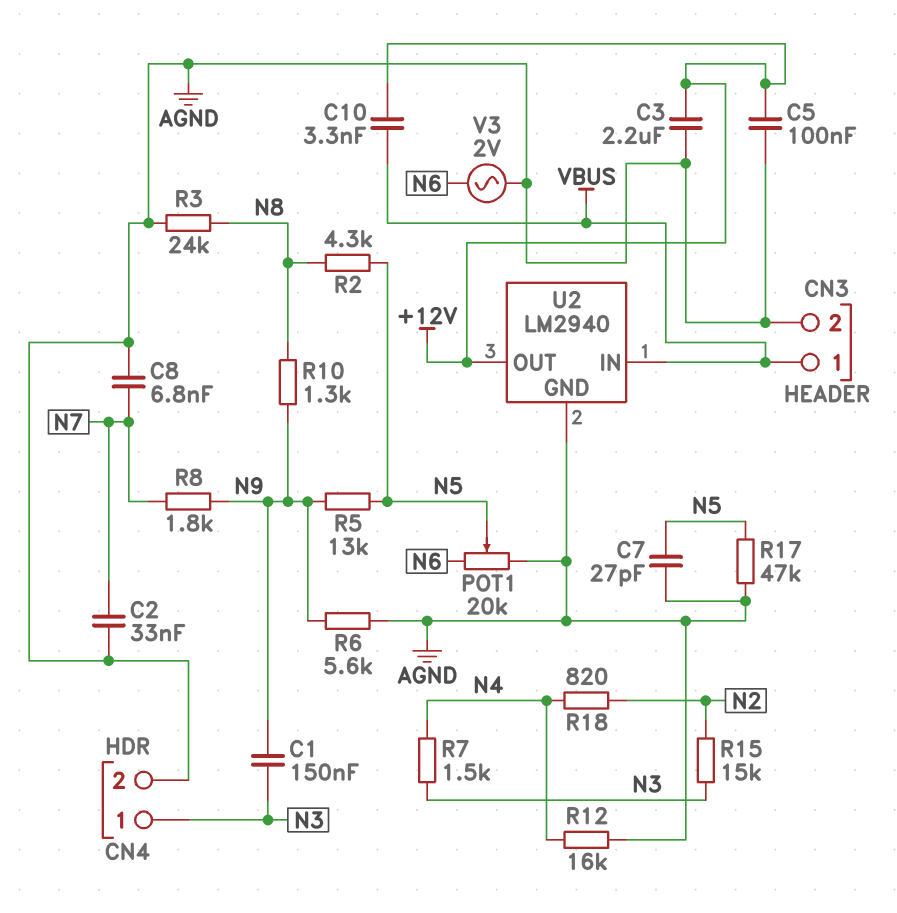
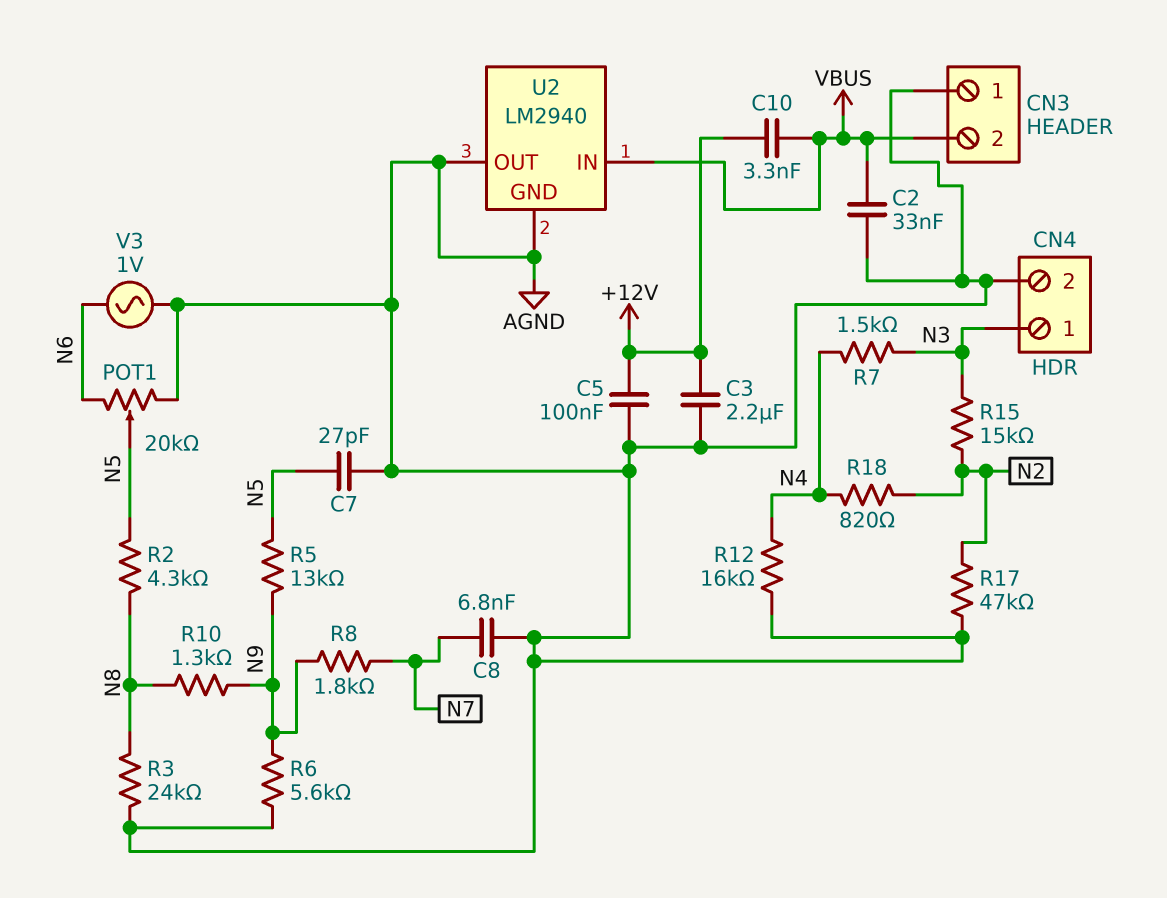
C1: 150nF (N3, N9) -> none
C2: 33nF (AGND, N7) -> 33nF (AGND, VBUS)
CN3 pin 1: VBUS -> AGND
CN3 pin 2: AGND -> VBUS
R17: 47k (AGND, N5) -> 47k (AGND, N2)
U2 pin OUT: +12V -> AGND
V3: AC 2V (AGND, N6) -> AC 1V (AGND, N6)

